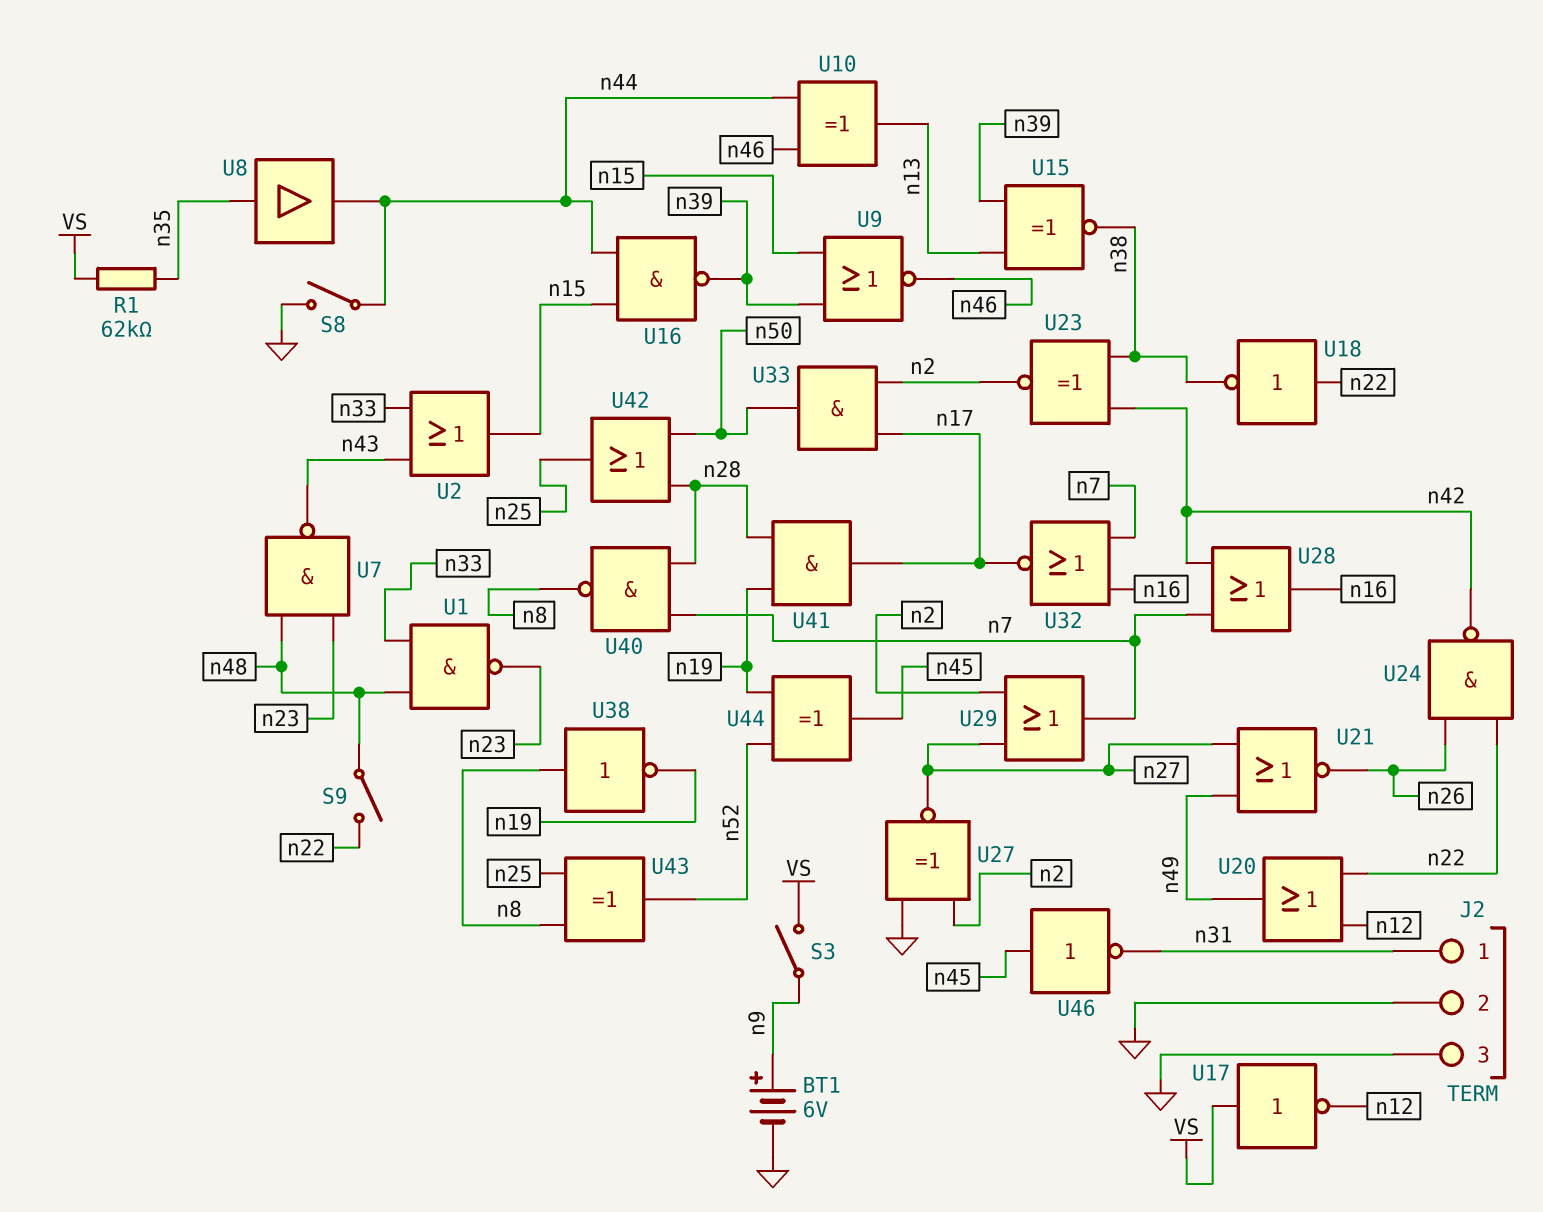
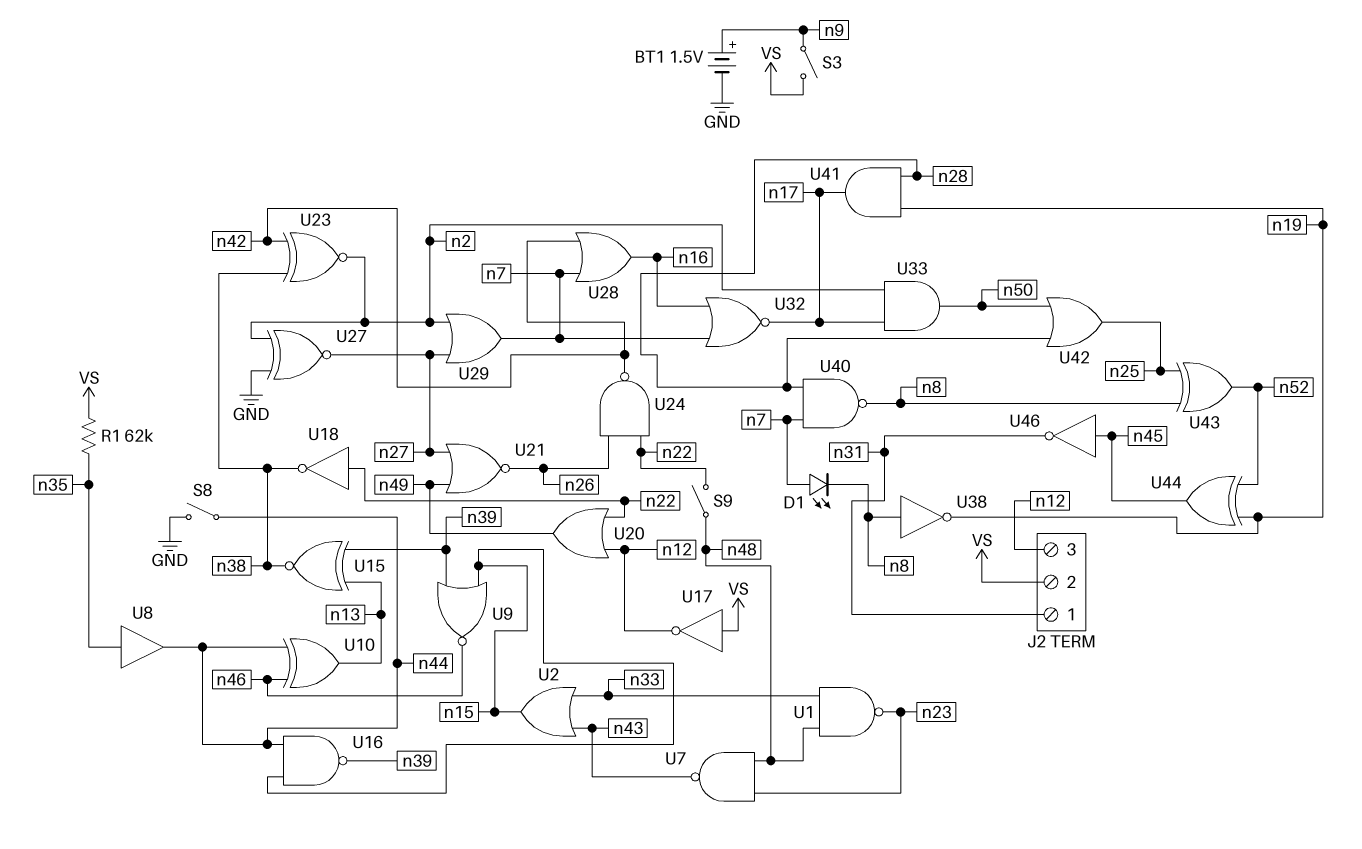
BT1: 6V (plus n9, minus GND) -> 1.5V (plus n9, minus GND)
D1: none -> LED (A n7, K n8)
J2 pin 2: GND -> VS
J2 pin 3: GND -> n12

